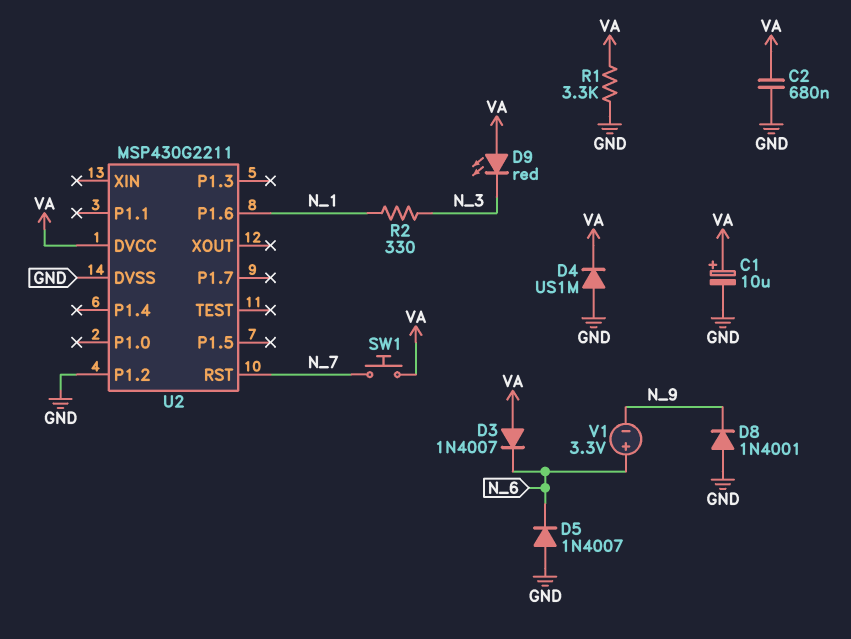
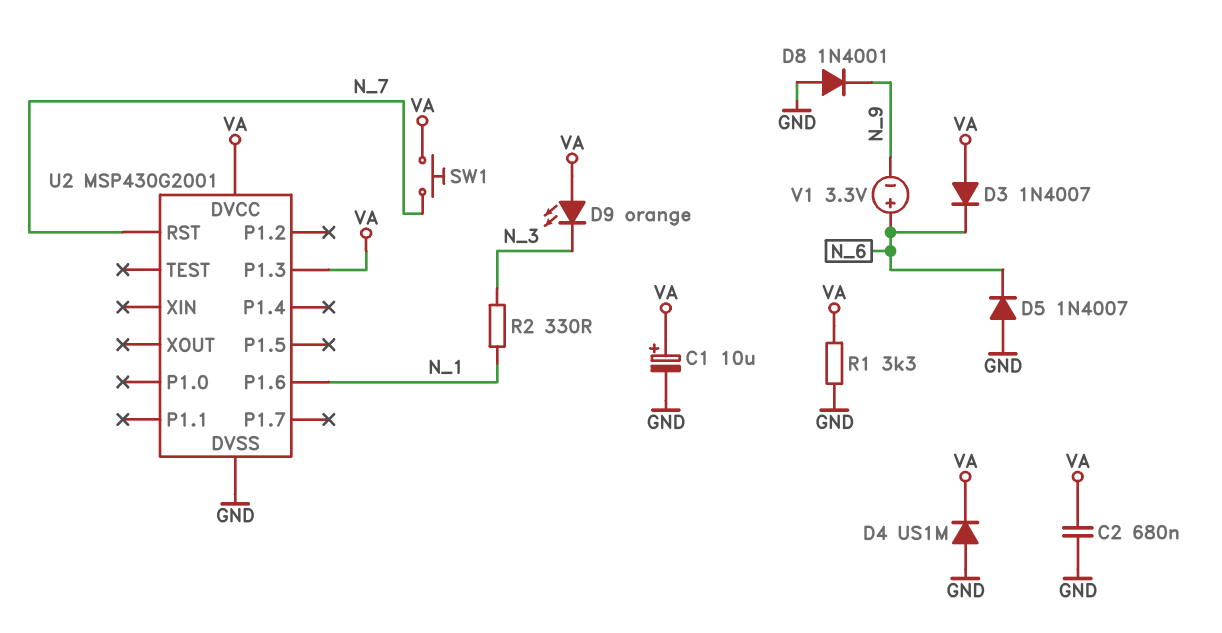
D9: LED red (A VA, K N_3) -> LED orange (A VA, K N_3)
U2: MSP430G2211 -> MSP430G2001
U2 pin P1.2: GND -> none
U2 pin P1.3: none -> VA

